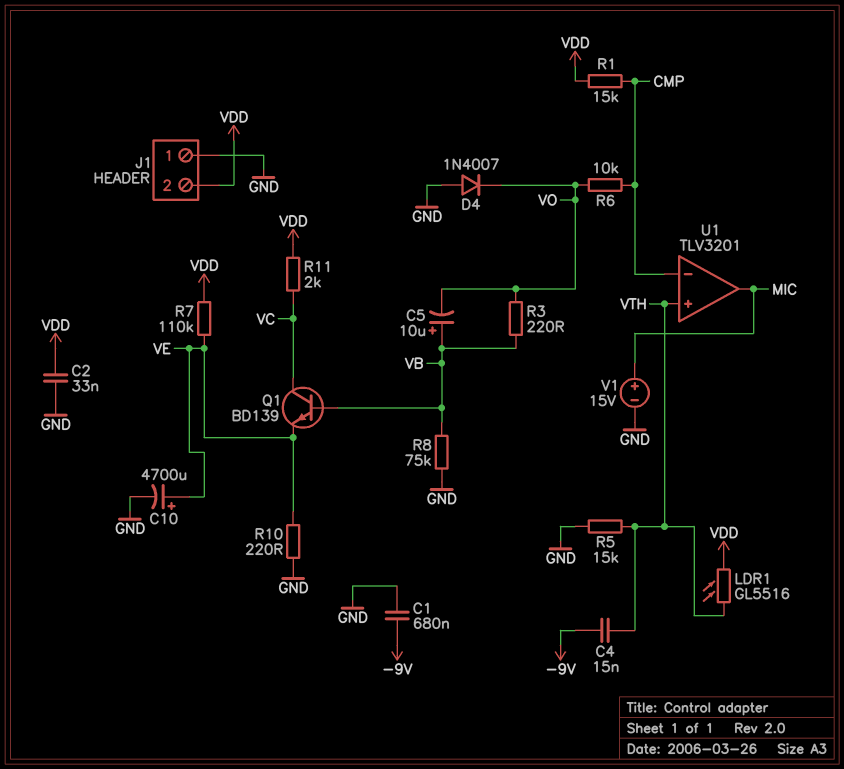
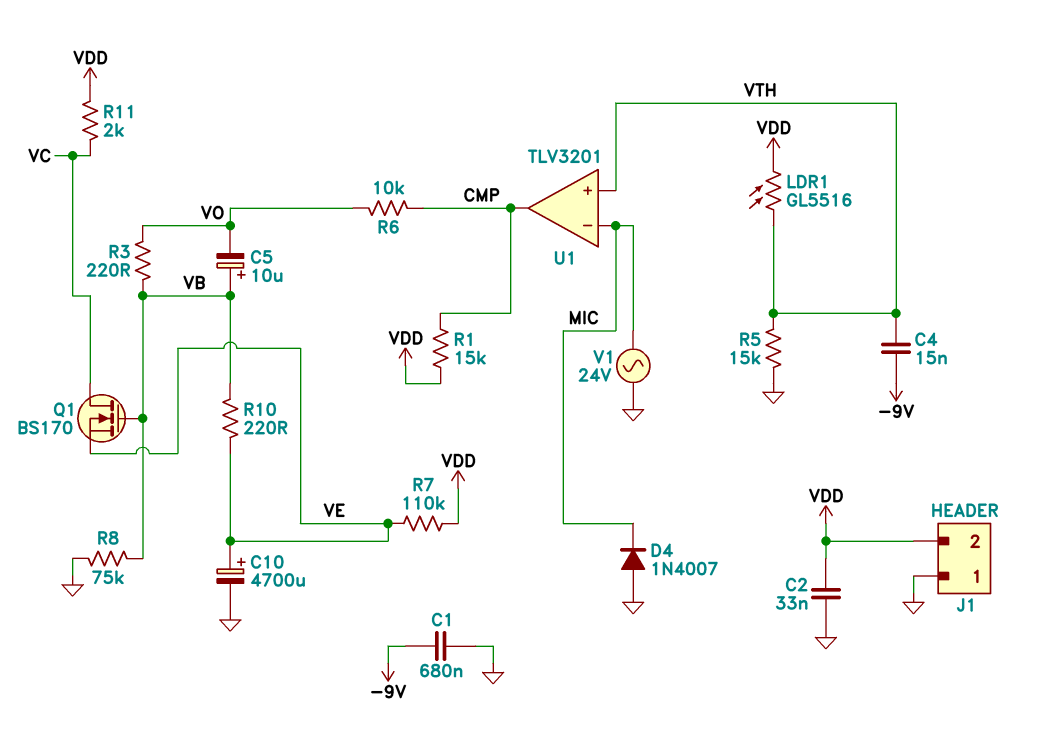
D4: diode 1N4007 (A GND, K VO) -> diode 1N4007 (A GND, K MIC)
Q1: NPN BD139 (B VB, C VC, E VE) -> NMOS BS170 (G VB, D VC, S VE)
R10: 220 (GND, VE) -> 220 (VB, VE)
U1 pin in-: CMP -> MIC
U1 pin out: MIC -> CMP
V1: 15V (plus MIC, minus GND) -> AC 24V (GND, MIC)

